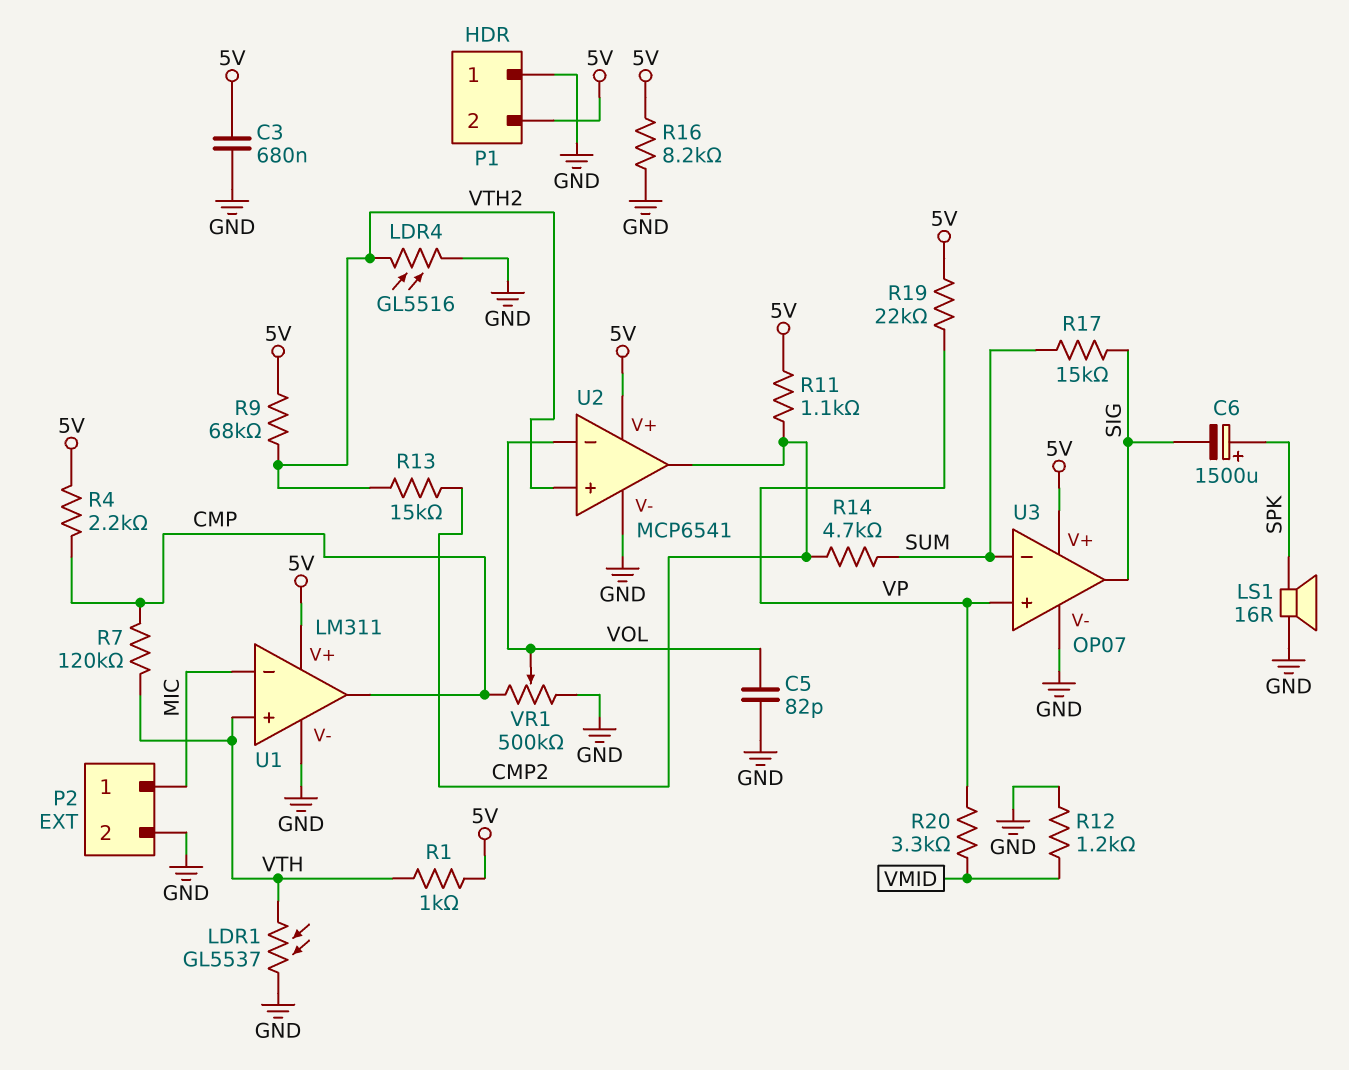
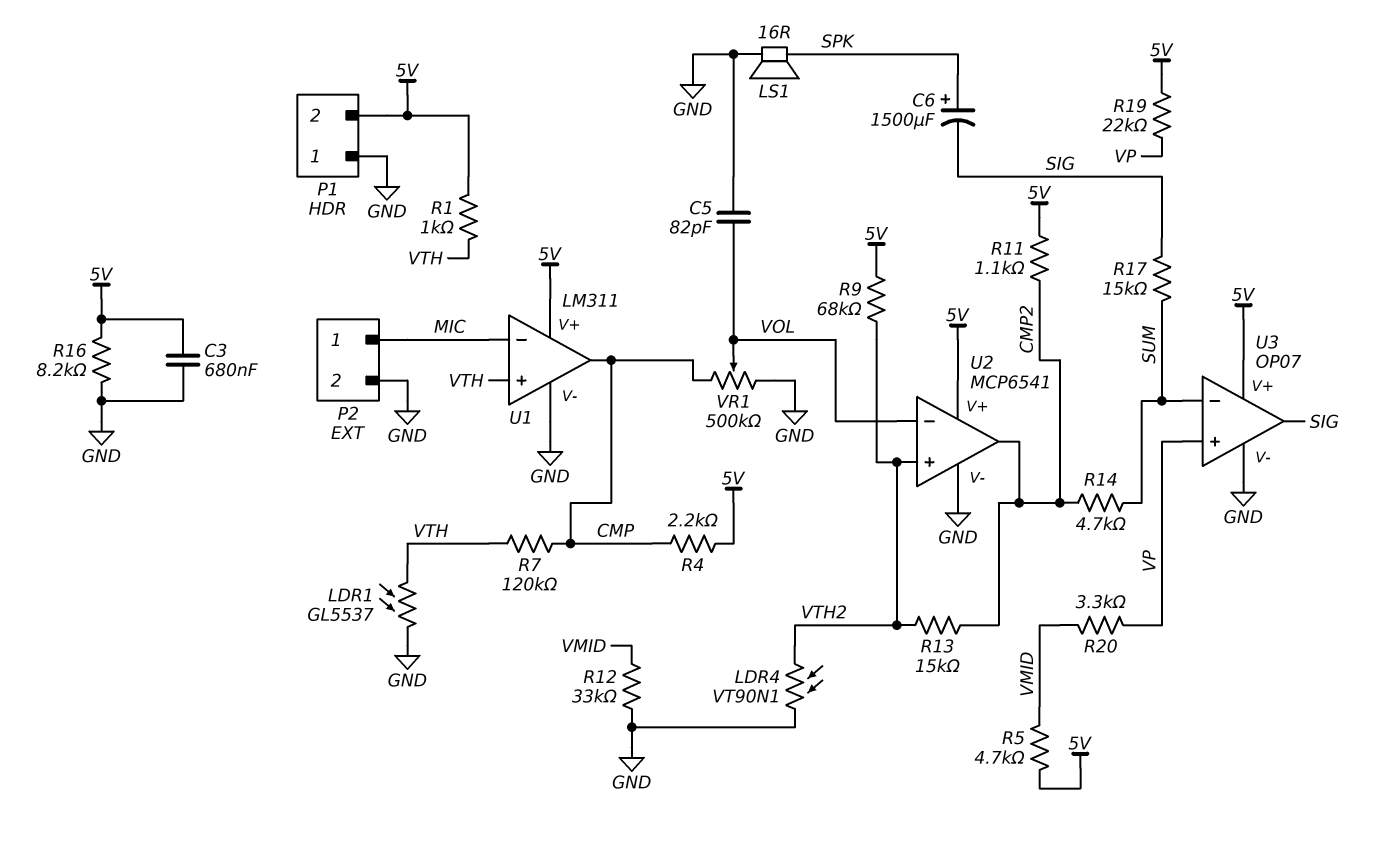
LDR4: GL5516 (GND, VTH2) -> VT90N1 (GND, VTH2)
R5: none -> 4.7k (5V, VMID)
R12: 1.2k (GND, VMID) -> 33k (GND, VMID)

